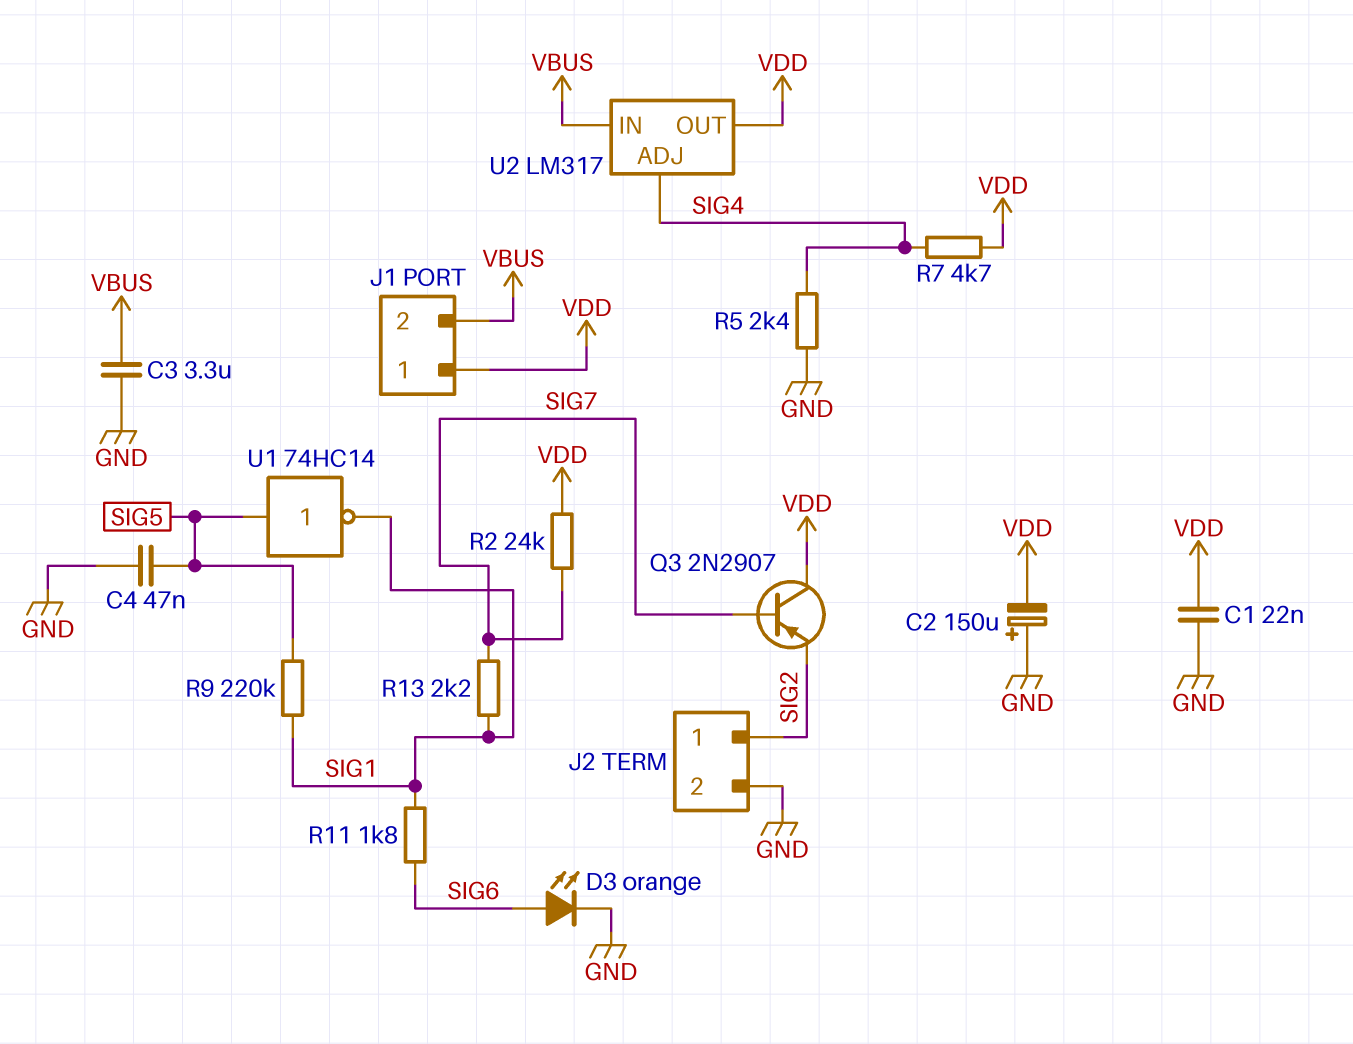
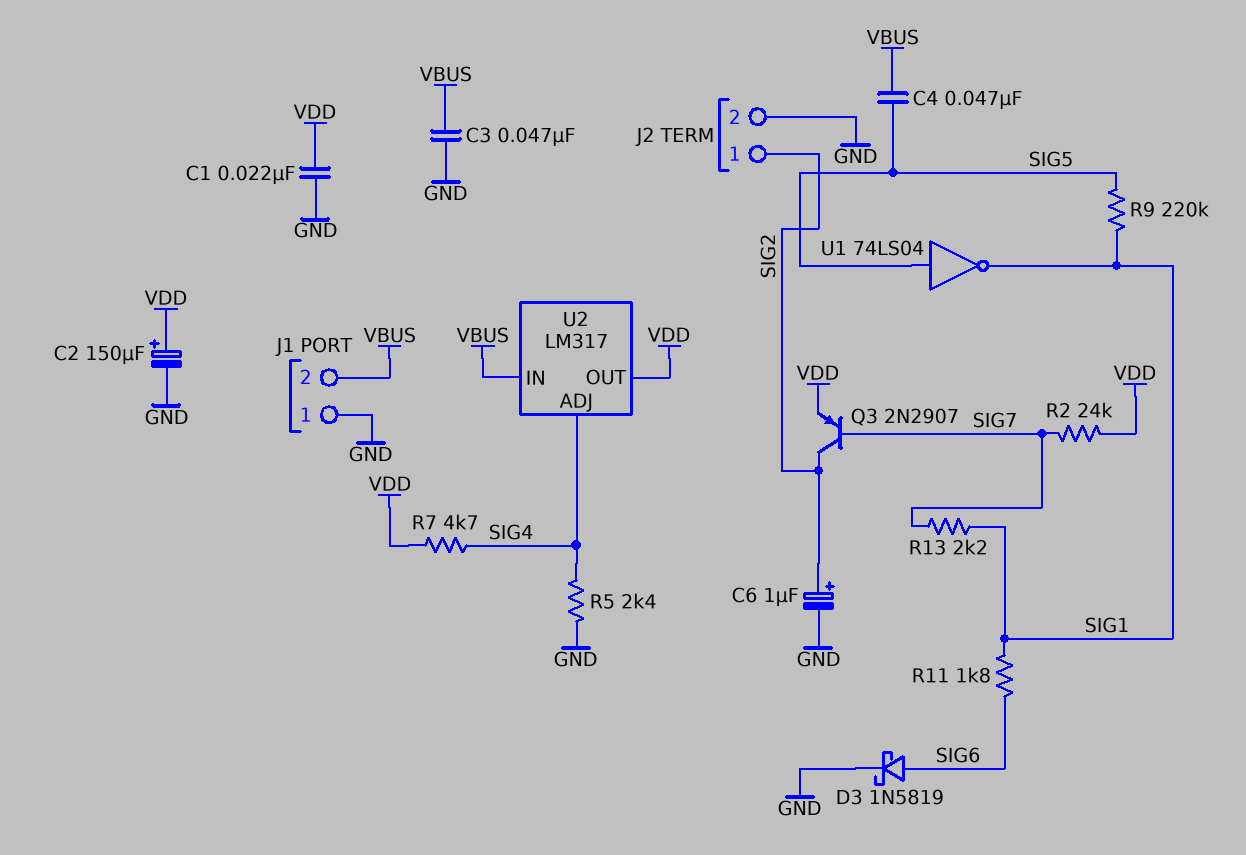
C2: 150uF (plus GND, minus VDD) -> 150uF (plus VDD, minus GND)
C3: 3.3uF (GND, VBUS) -> 47nF (GND, VBUS)
C4: 47nF (GND, SIG5) -> 47nF (SIG5, VBUS)
C6: none -> 1uF (plus SIG2, minus GND)
D3: LED orange (A SIG6, K GND) -> schottky 1N5819 (A SIG6, K GND)
J1 pin 1: VDD -> GND
Q3: PNP 2N2907 (B SIG7, C VDD, E SIG2) -> PNP 2N2907 (B SIG7, C SIG2, E VDD)
U1: NOT 74HC14 (in SIG5, out SIG1) -> NOT 74LS04 (in SIG5, out SIG1)

